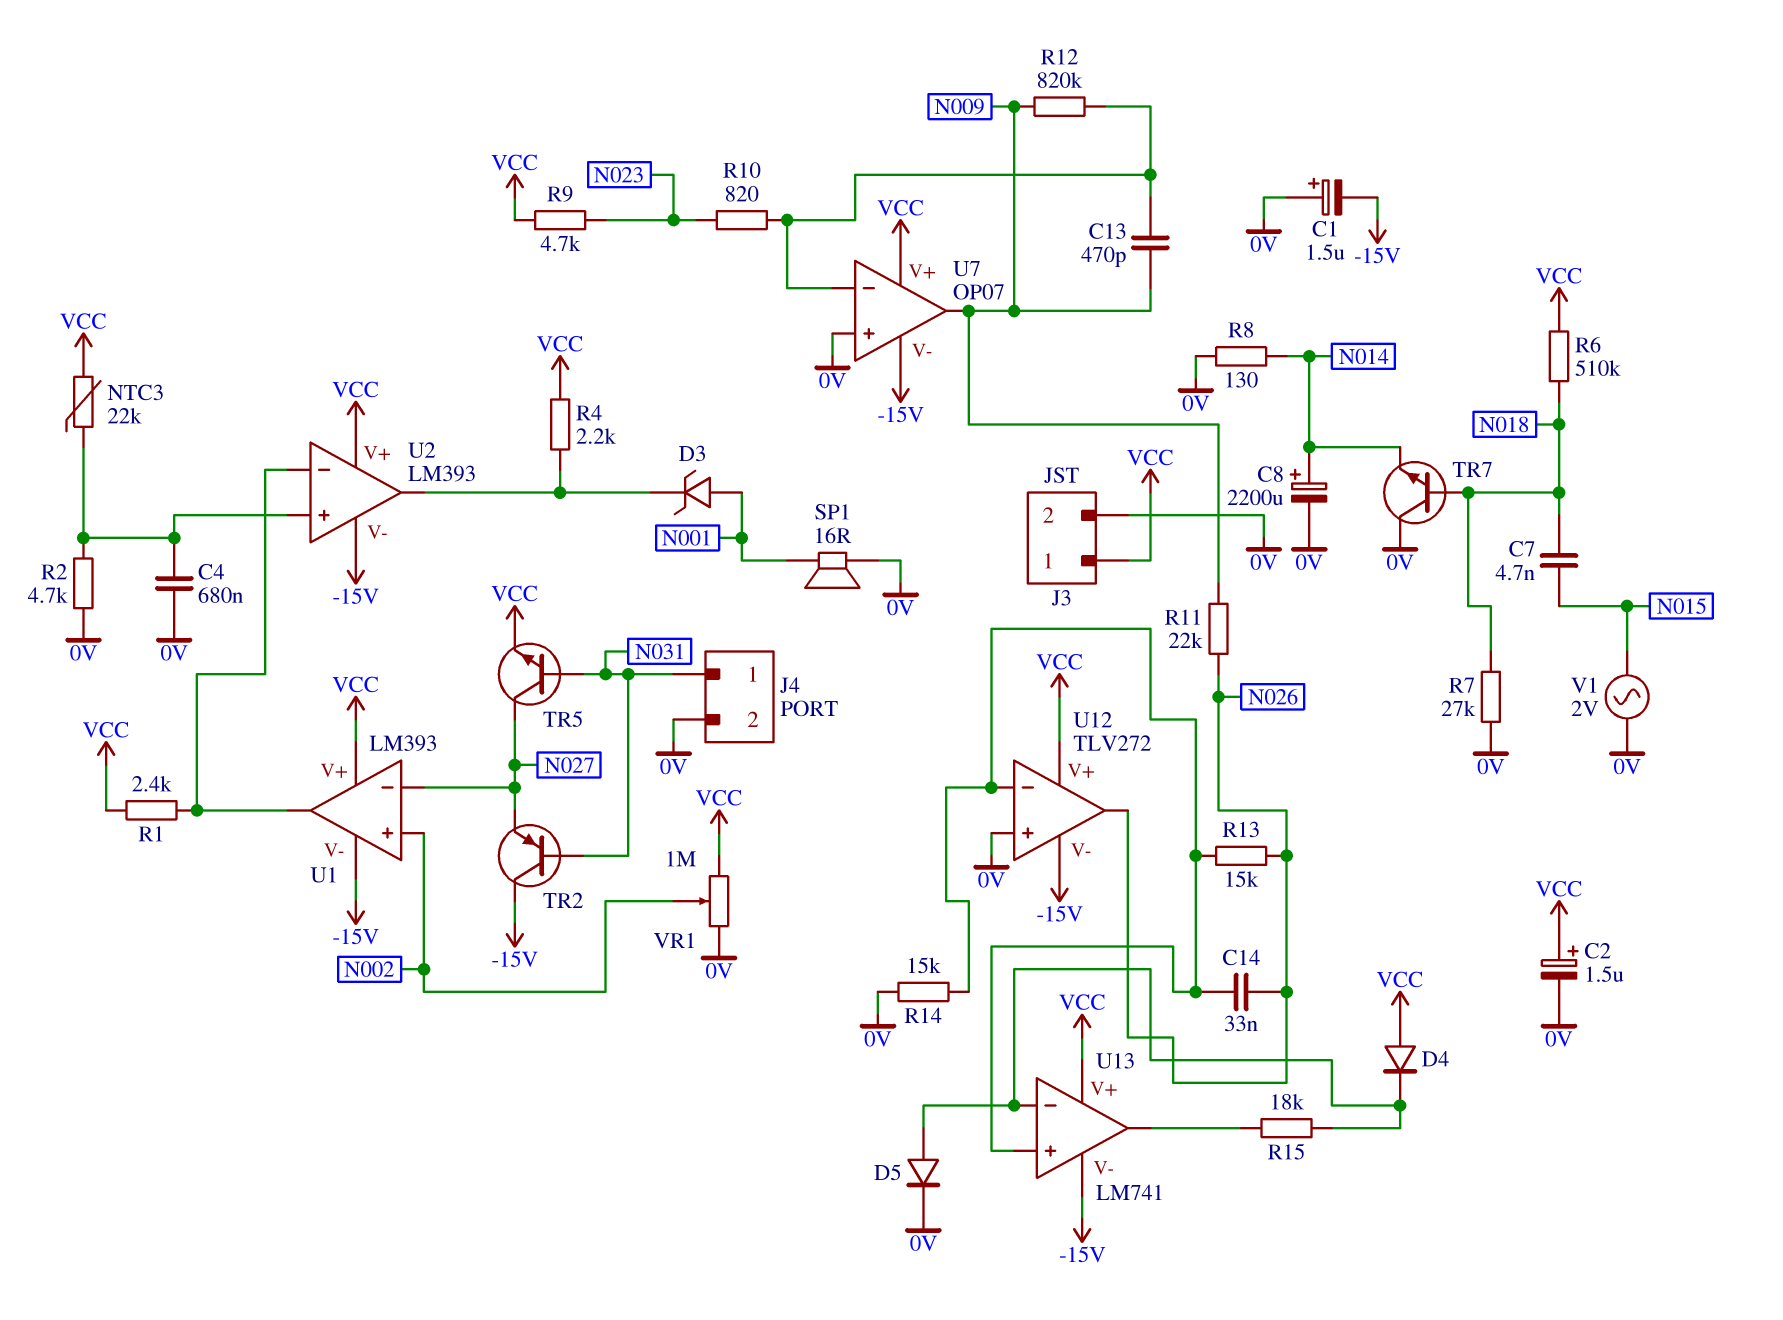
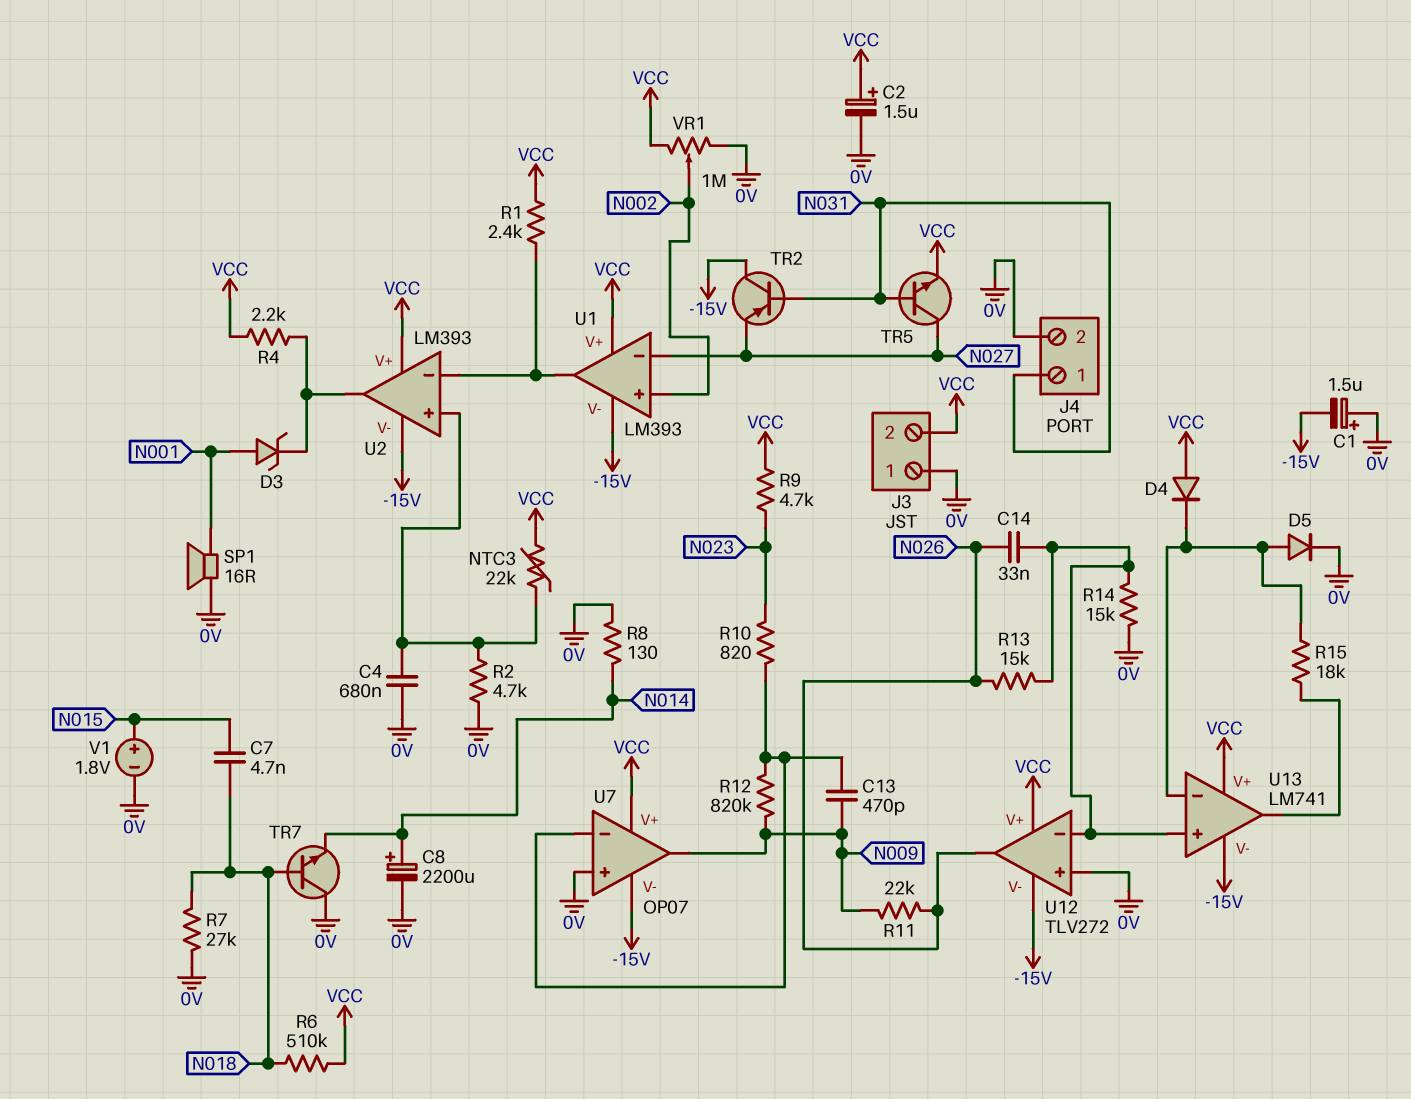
J3 pin 1: VCC -> 0V
J3 pin 2: 0V -> VCC
V1: AC 2V (0V, N015) -> 1.8V (plus N015, minus 0V)

